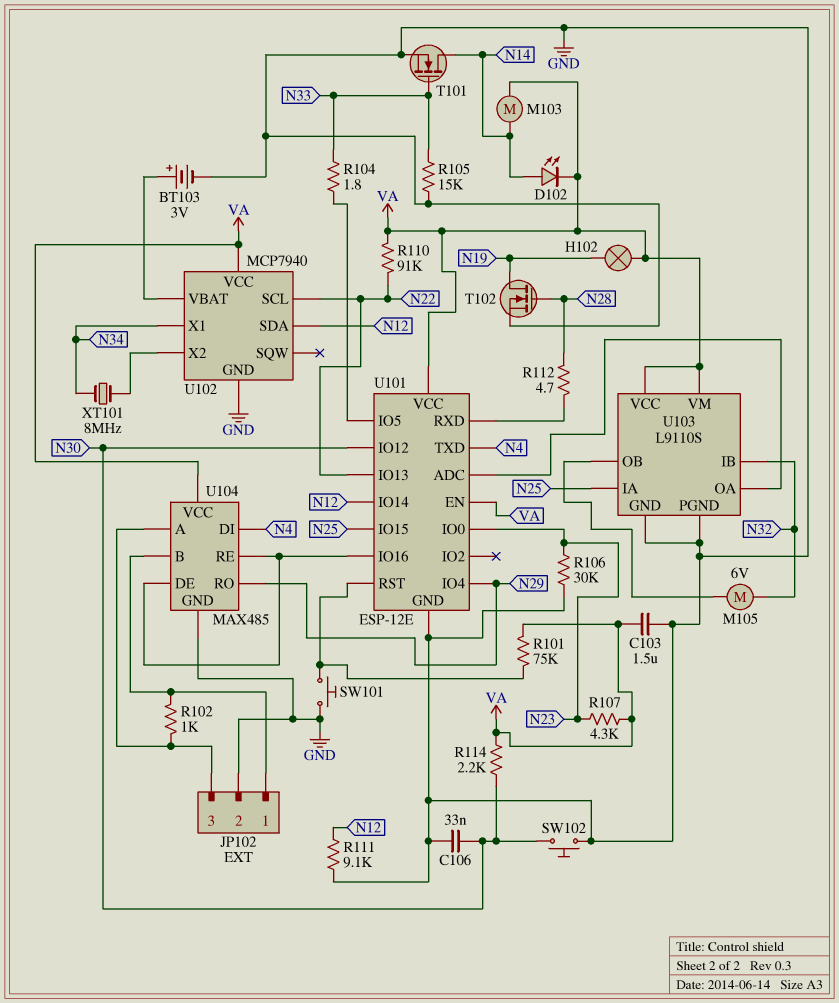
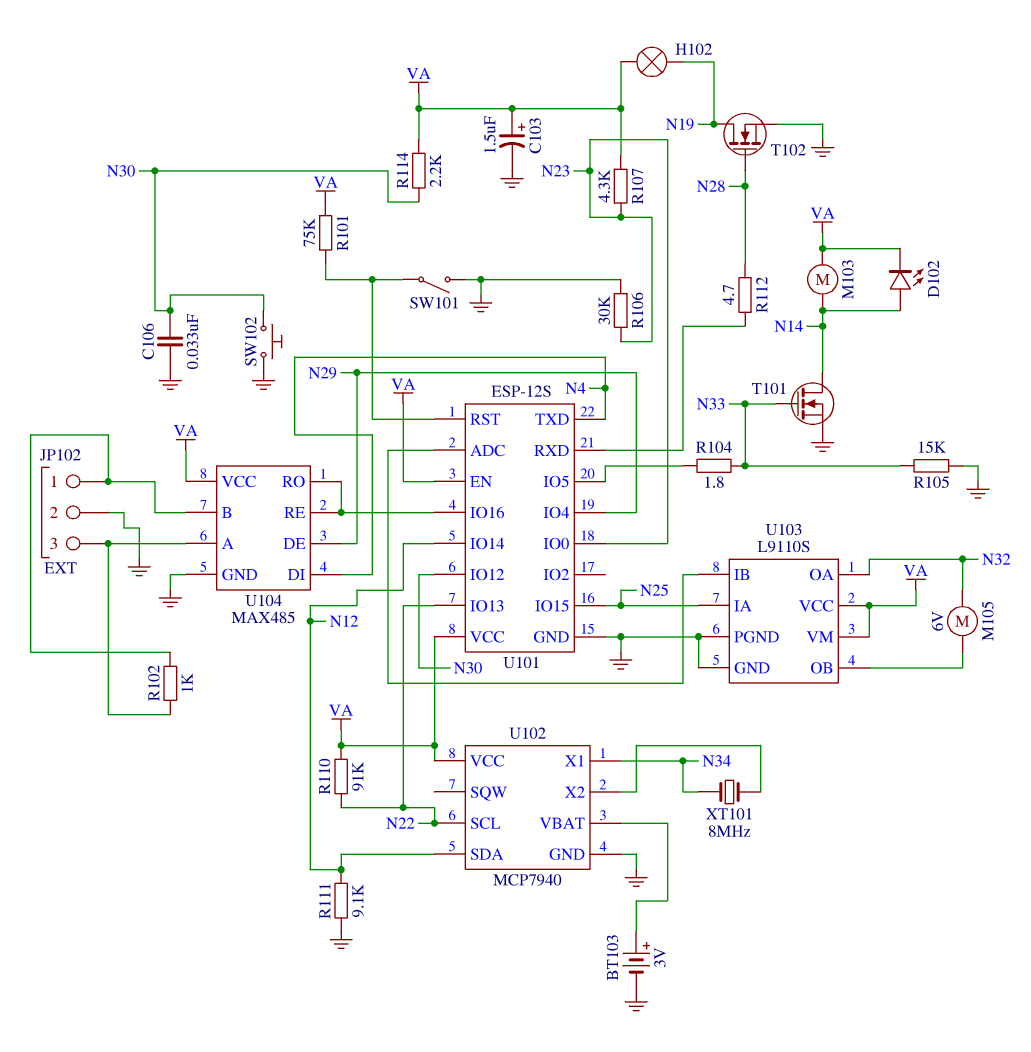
C103: 1.5uF (GND, VA) -> 1.5uF (plus VA, minus GND)
SW101: button (GND, U101/RST) -> switch (GND, U101/RST)
U101: ESP-12E -> ESP-12S
U103 pin IB: N32 -> U101/ADC
U103 pin OA: U101/ADC -> N32
U104 pin DE: U101/IO16 -> N29
U104 pin RO: N29 -> U101/IO16

